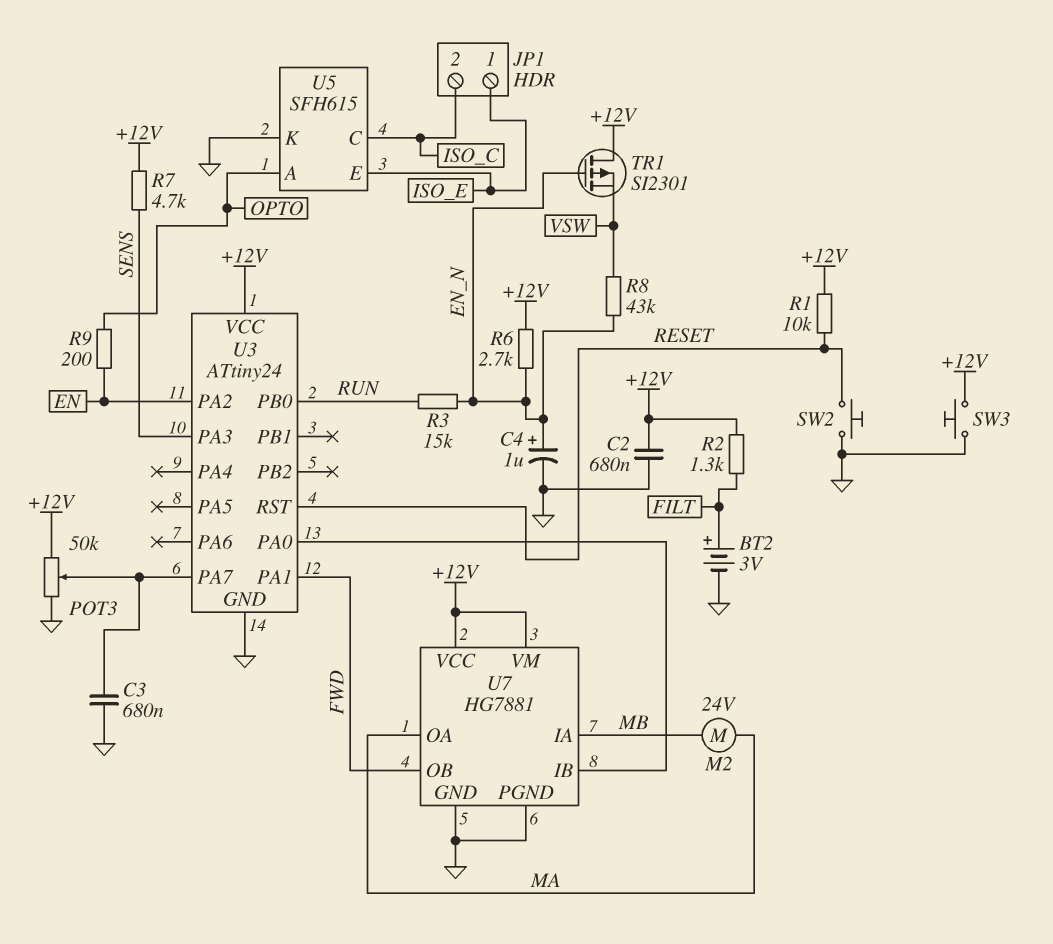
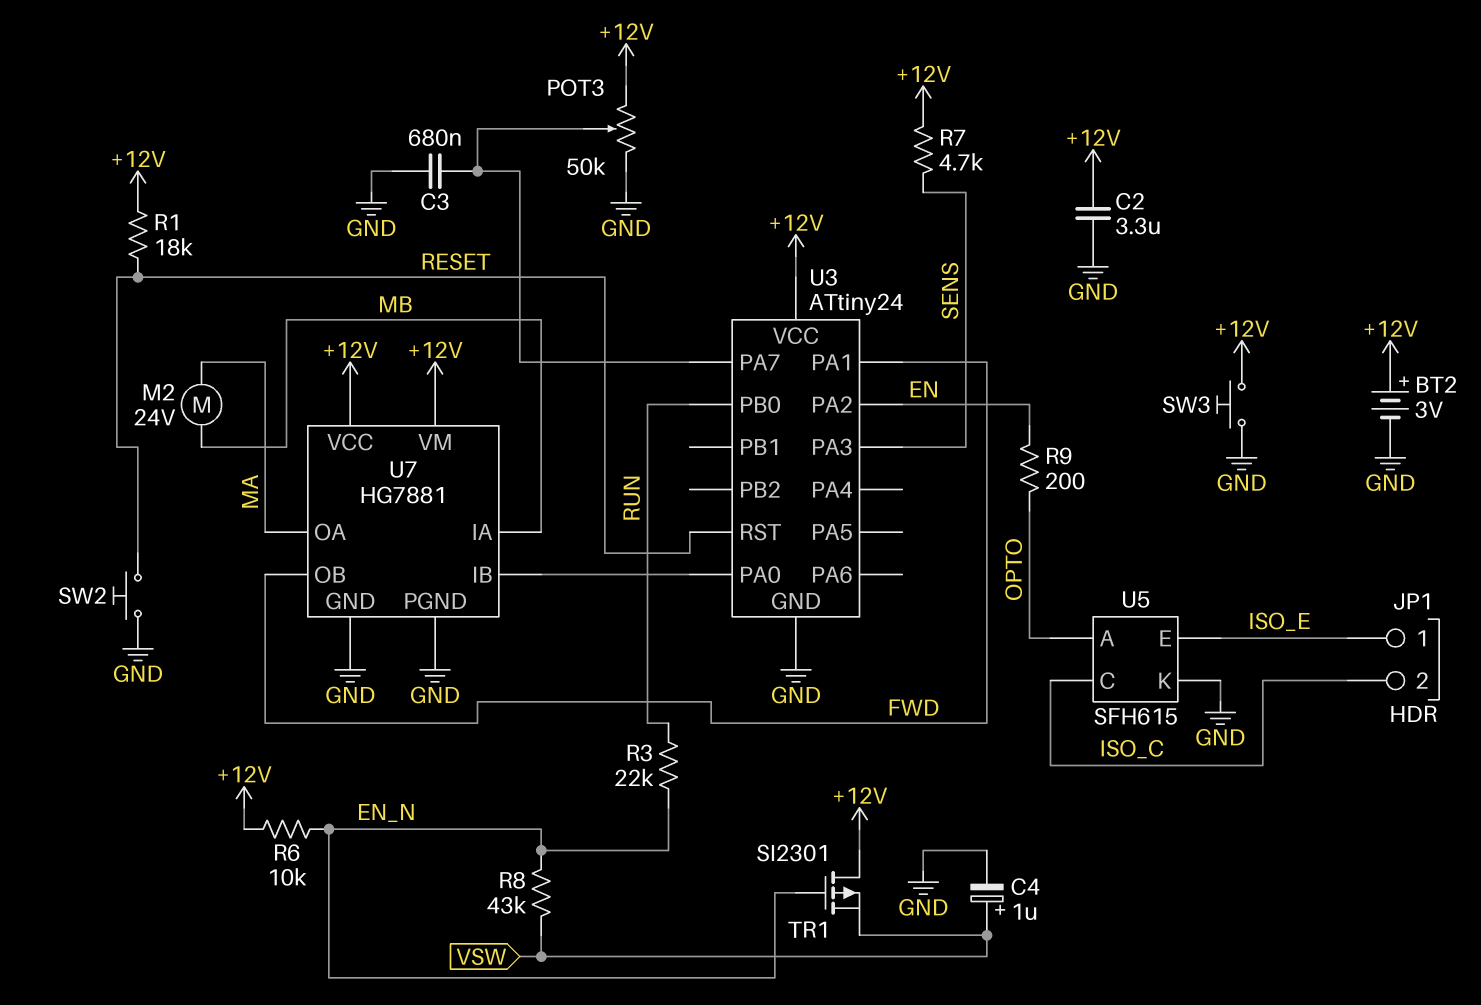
BT2: 3V (plus FILT, minus GND) -> 3V (plus +12V, minus GND)
C2: 680nF (+12V, GND) -> 3.3uF (+12V, GND)
C4: 1uF (plus EN_N, minus GND) -> 1uF (plus VSW, minus GND)
R1: 10k (+12V, RESET) -> 18k (+12V, RESET)
R2: 1.3k (+12V, FILT) -> none
R3: 15k (EN_N, RUN) -> 22k (EN_N, RUN)
R6: 2.7k (+12V, EN_N) -> 10k (+12V, EN_N)

